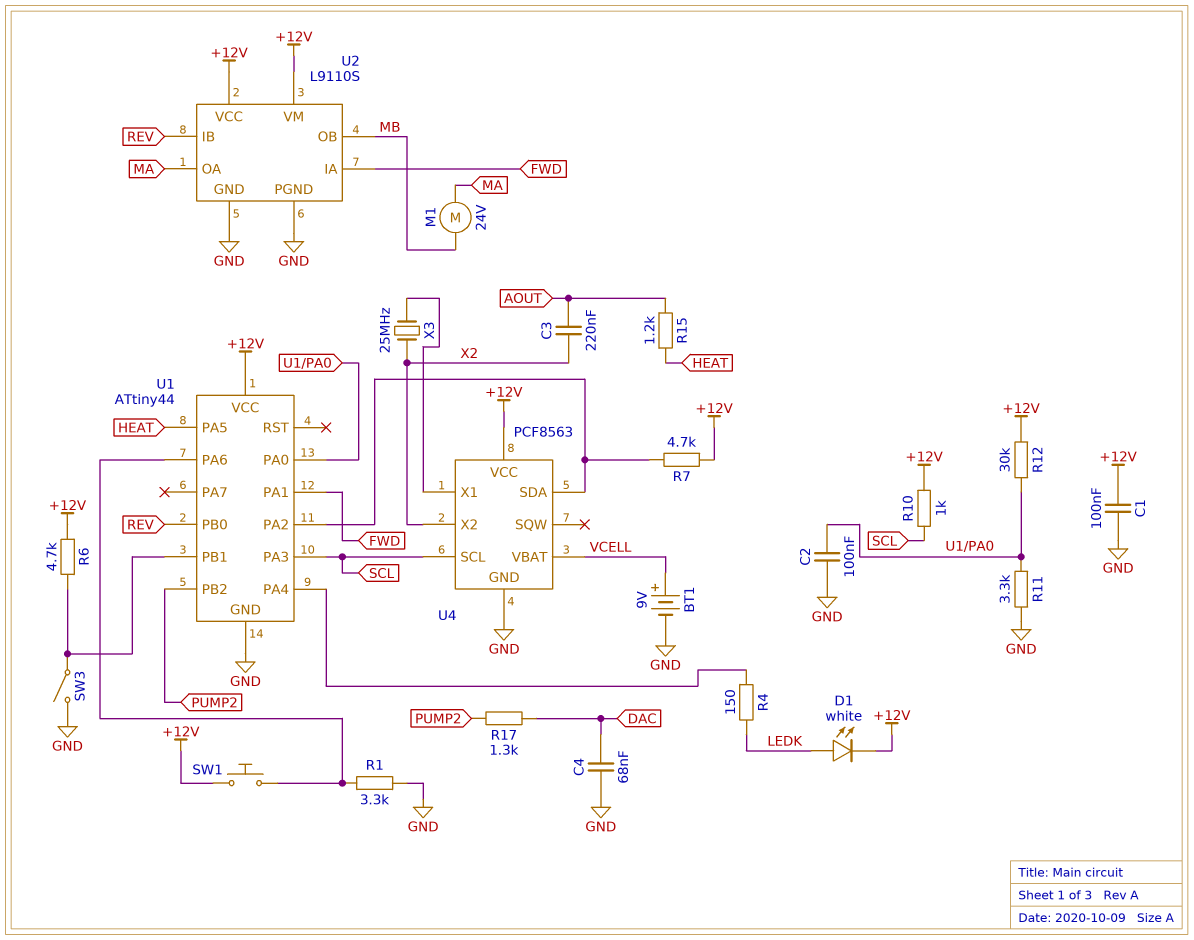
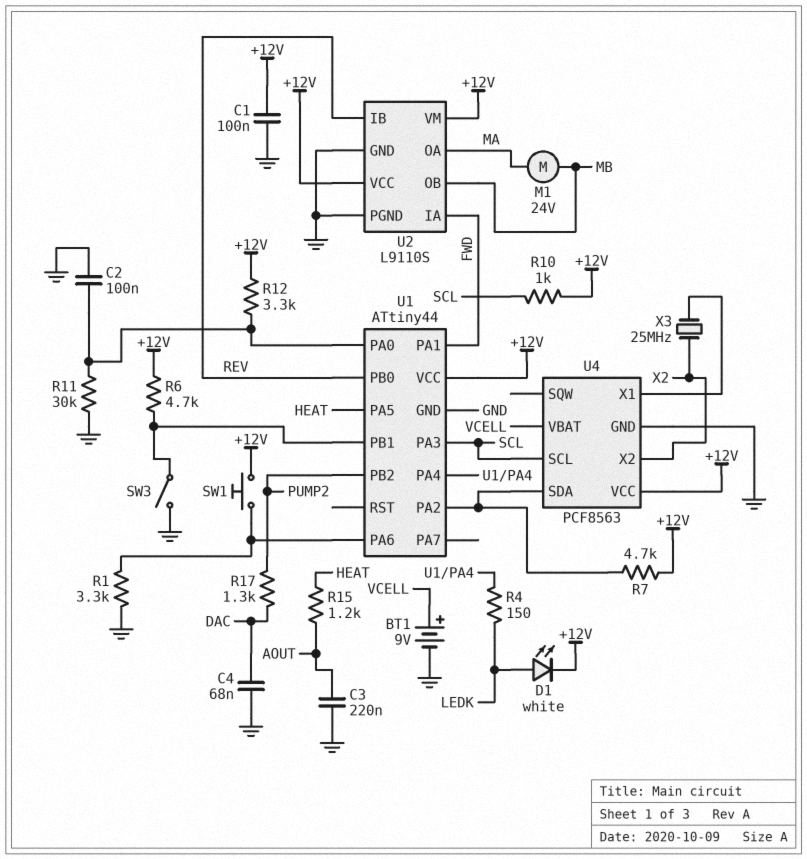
C3: 220nF (AOUT, X2) -> 220nF (AOUT, GND)
R11: 3.3k (GND, U1/PA0) -> 30k (GND, U1/PA0)
R12: 30k (+12V, U1/PA0) -> 3.3k (+12V, U1/PA0)

